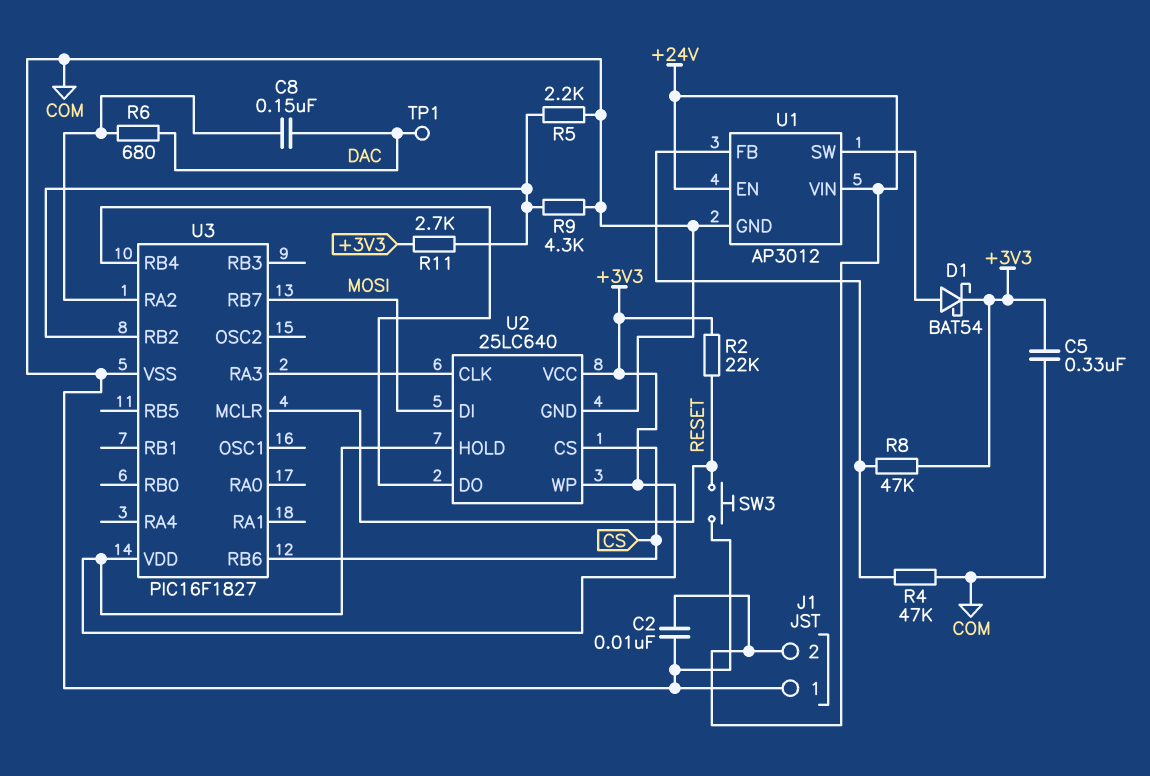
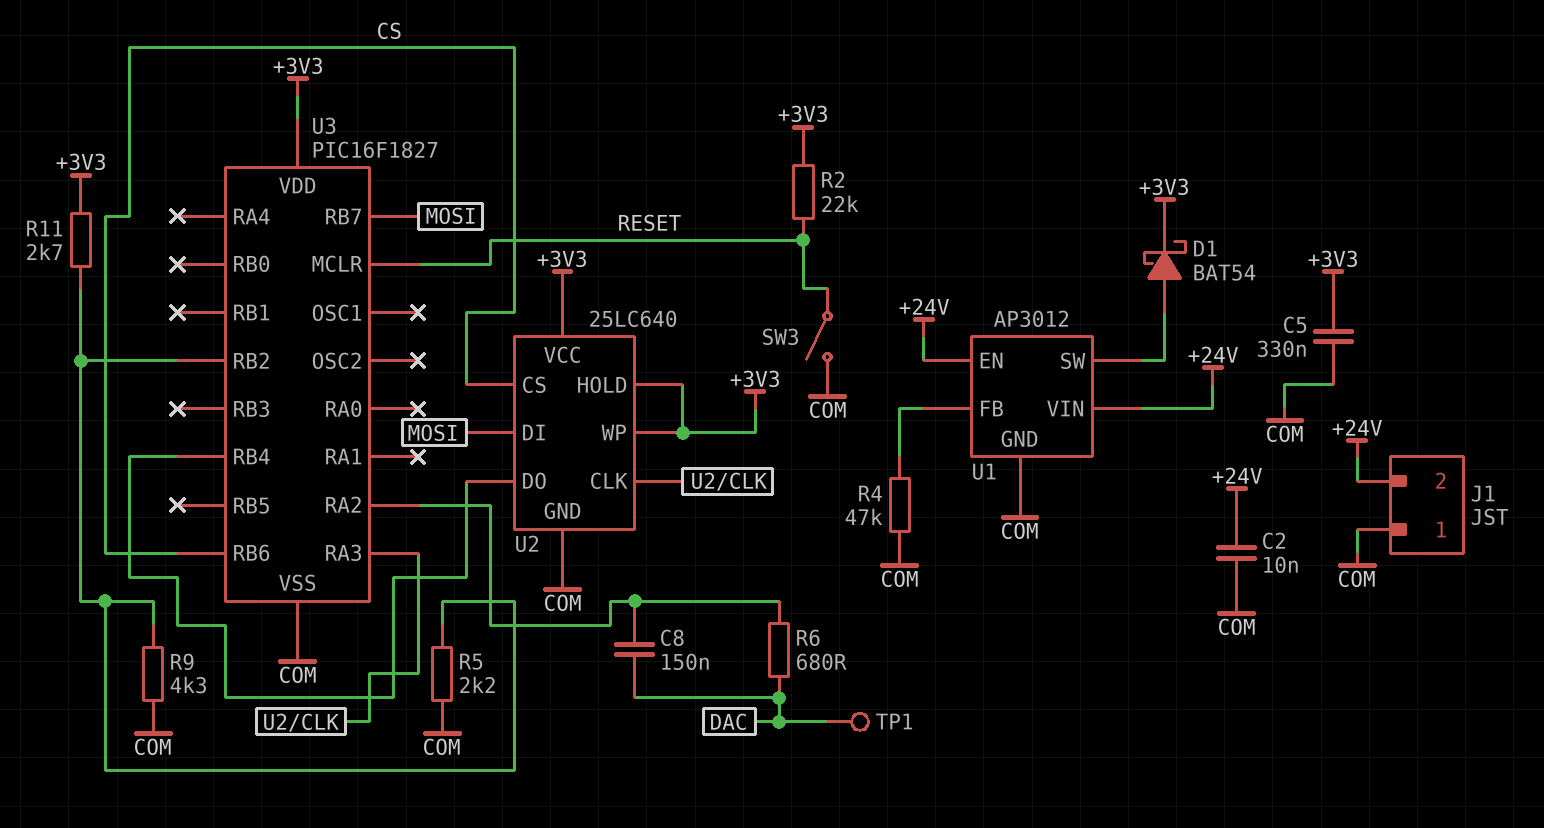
R8: 47k (+3V3, U1/FB) -> none
SW3: button (COM, RESET) -> switch (COM, RESET)

